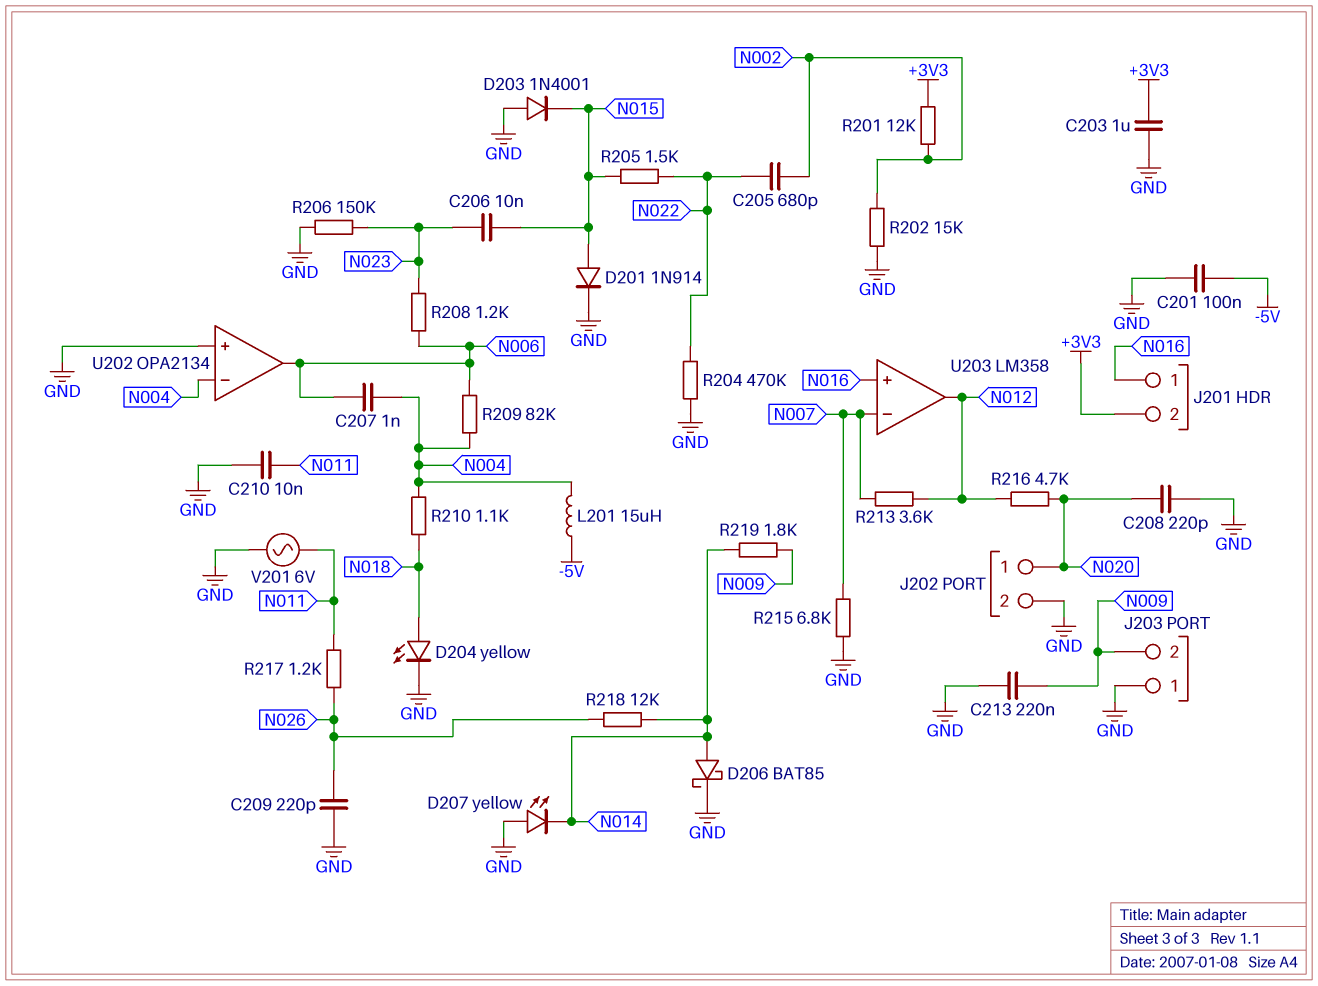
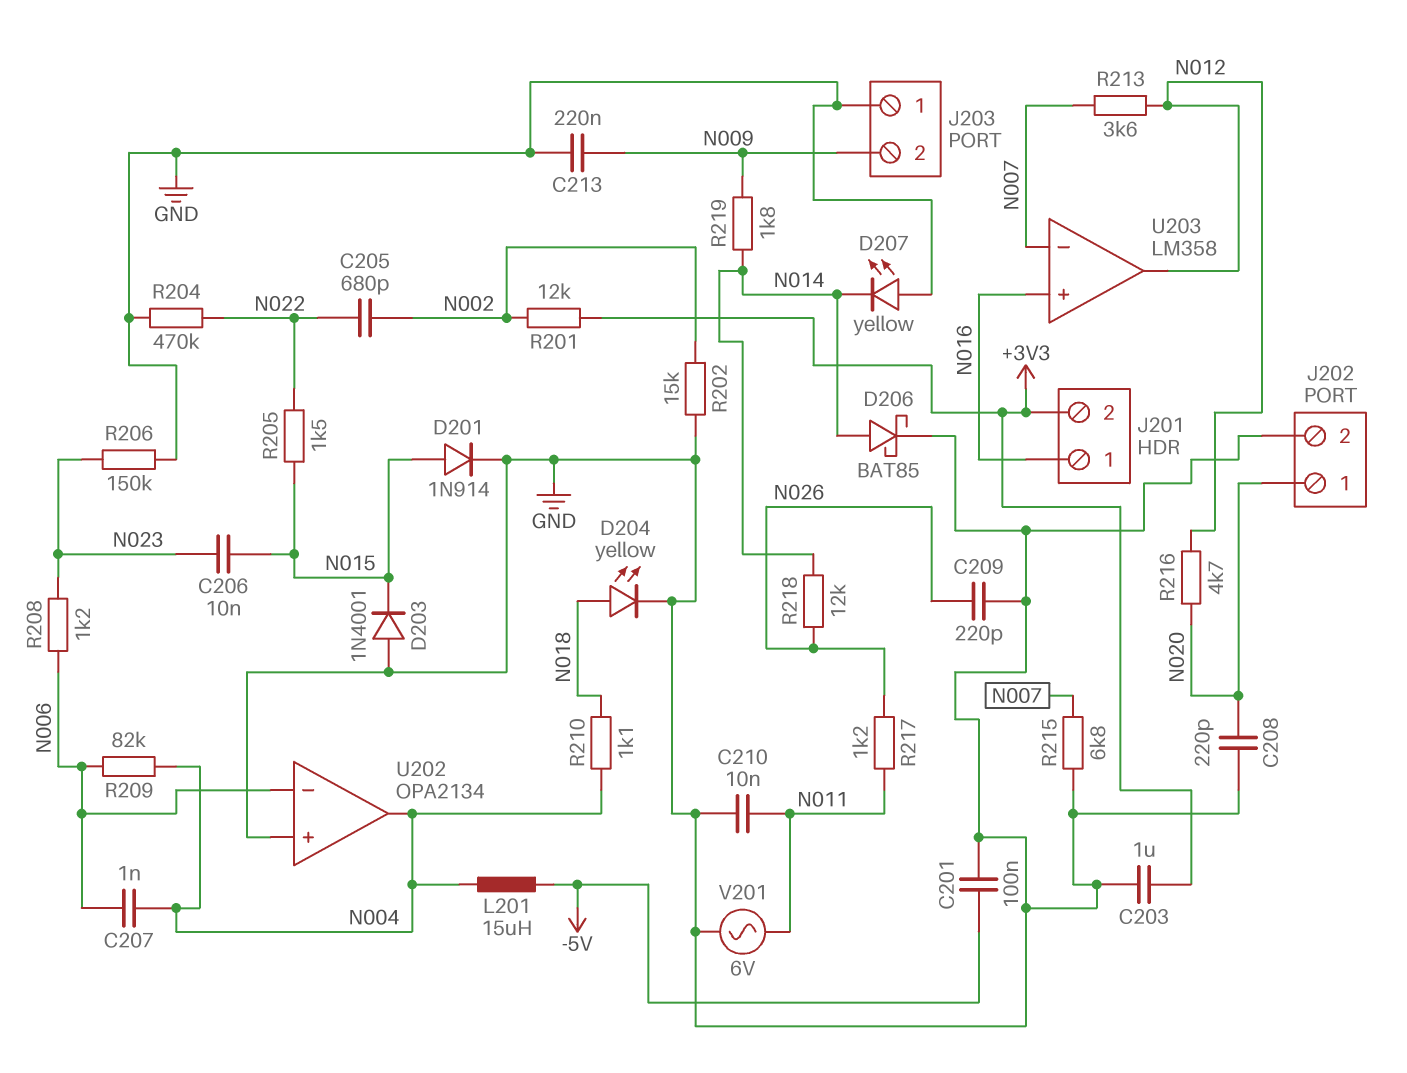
U202 pin in-: N004 -> N006
U202 pin out: N006 -> N004

